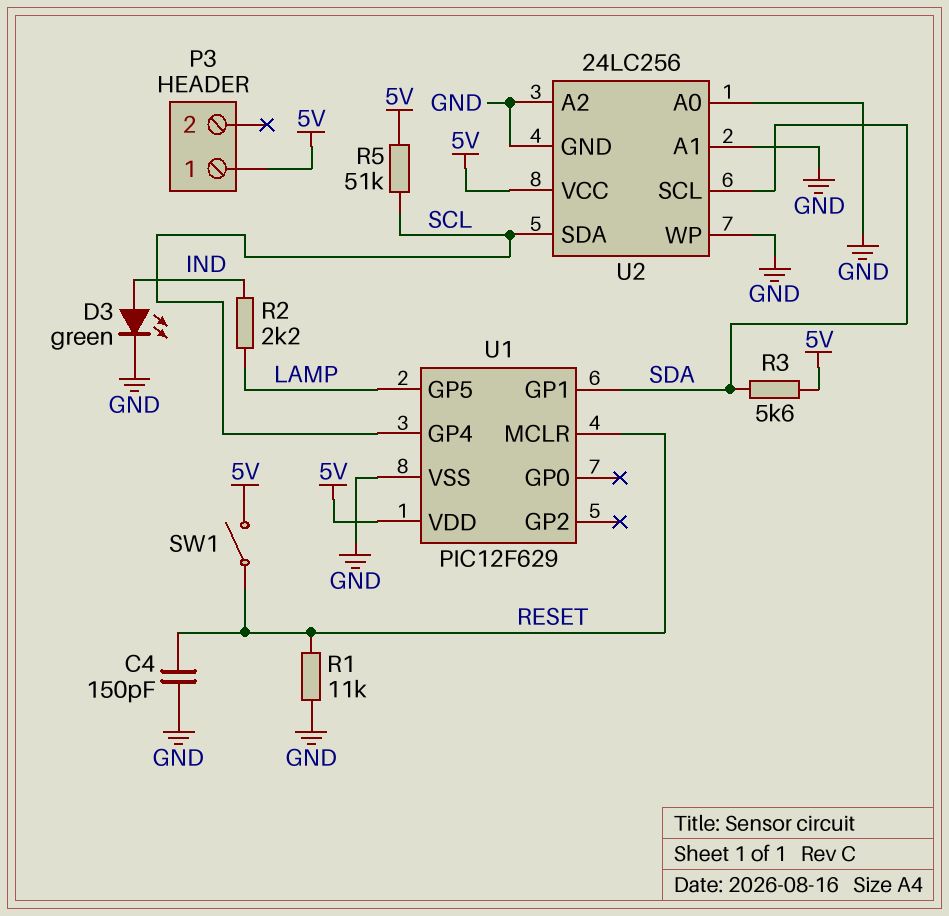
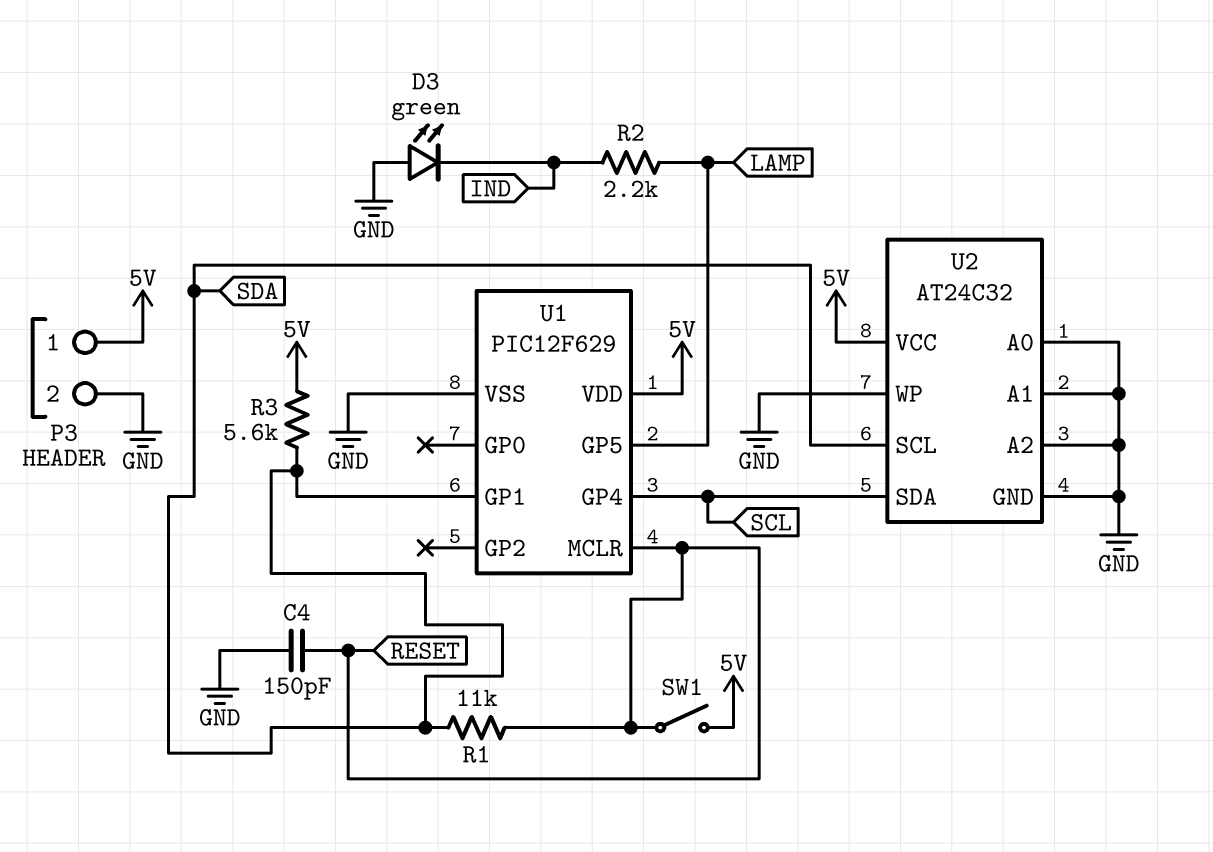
D3: LED green (A IND, K GND) -> LED green (A GND, K IND)
P3 pin 2: none -> GND
R1: 11k (GND, RESET) -> 11k (RESET, SDA)
R5: 51k (5V, SCL) -> none
U2: 24LC256 -> AT24C32

